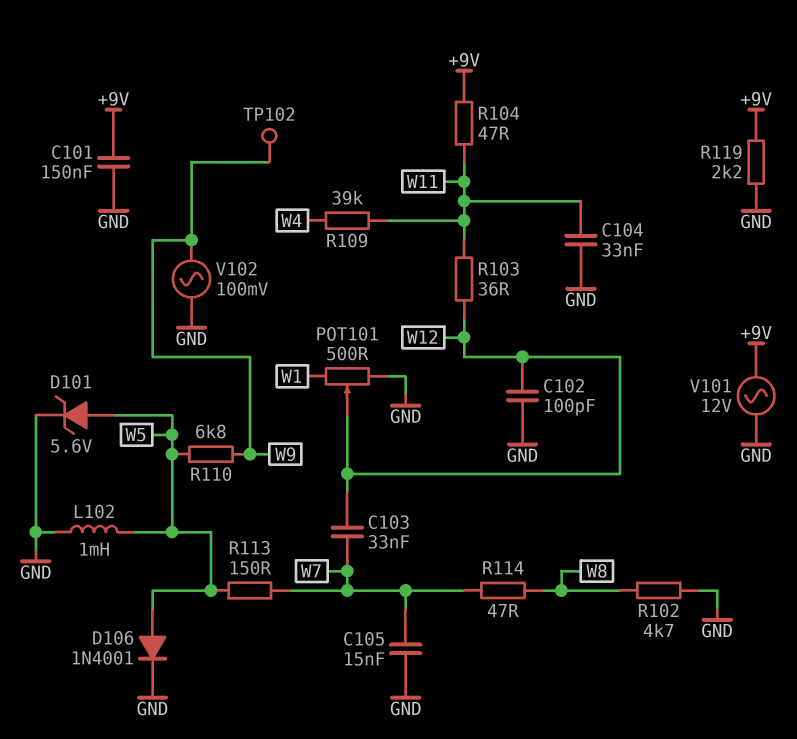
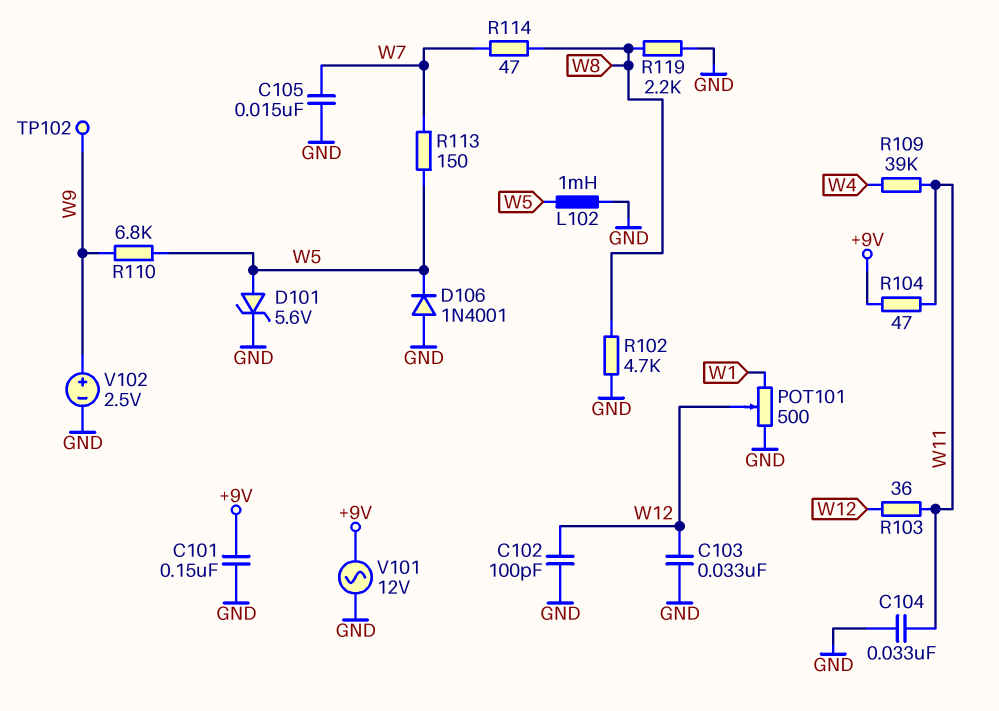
C103: 33nF (W7, W12) -> 33nF (GND, W12)
D106: diode 1N4001 (A W5, K GND) -> diode 1N4001 (A GND, K W5)
R119: 2.2k (+9V, GND) -> 2.2k (GND, W8)
V102: AC 100mV (GND, W9) -> 2.5V (plus W9, minus GND)

